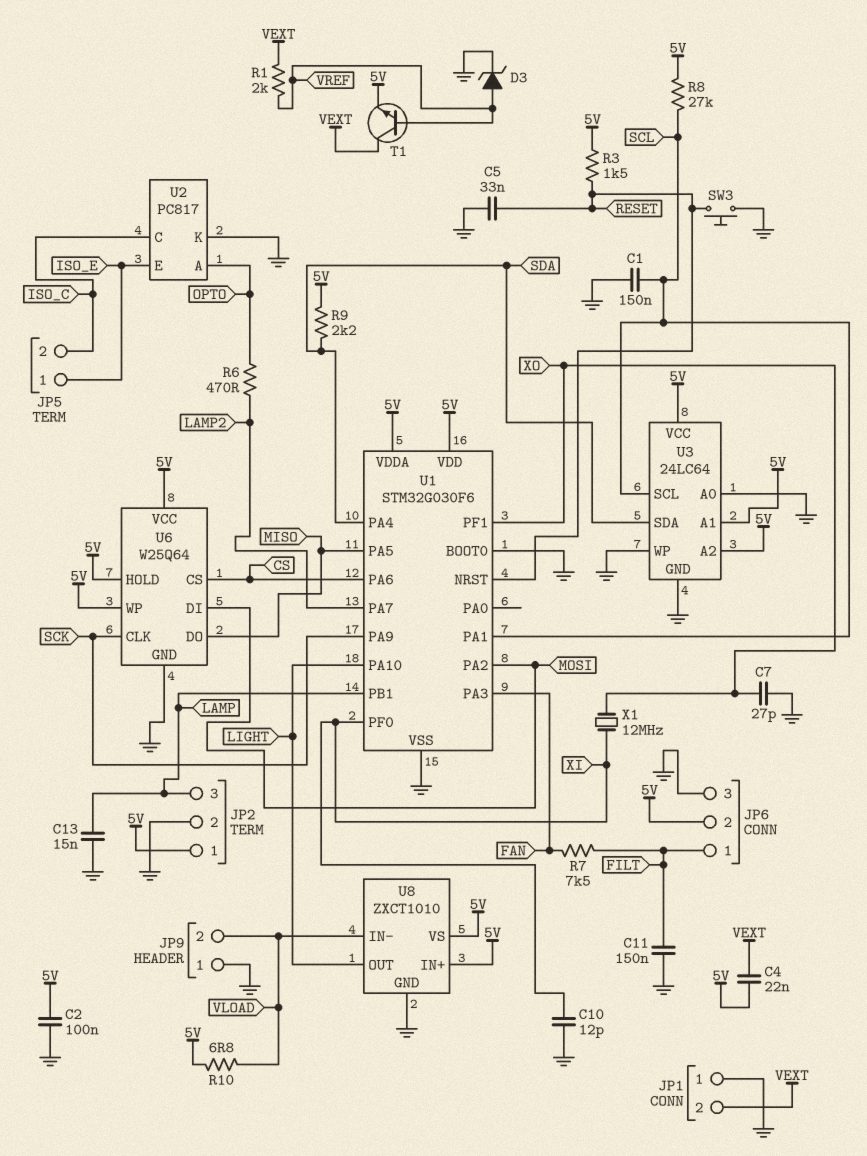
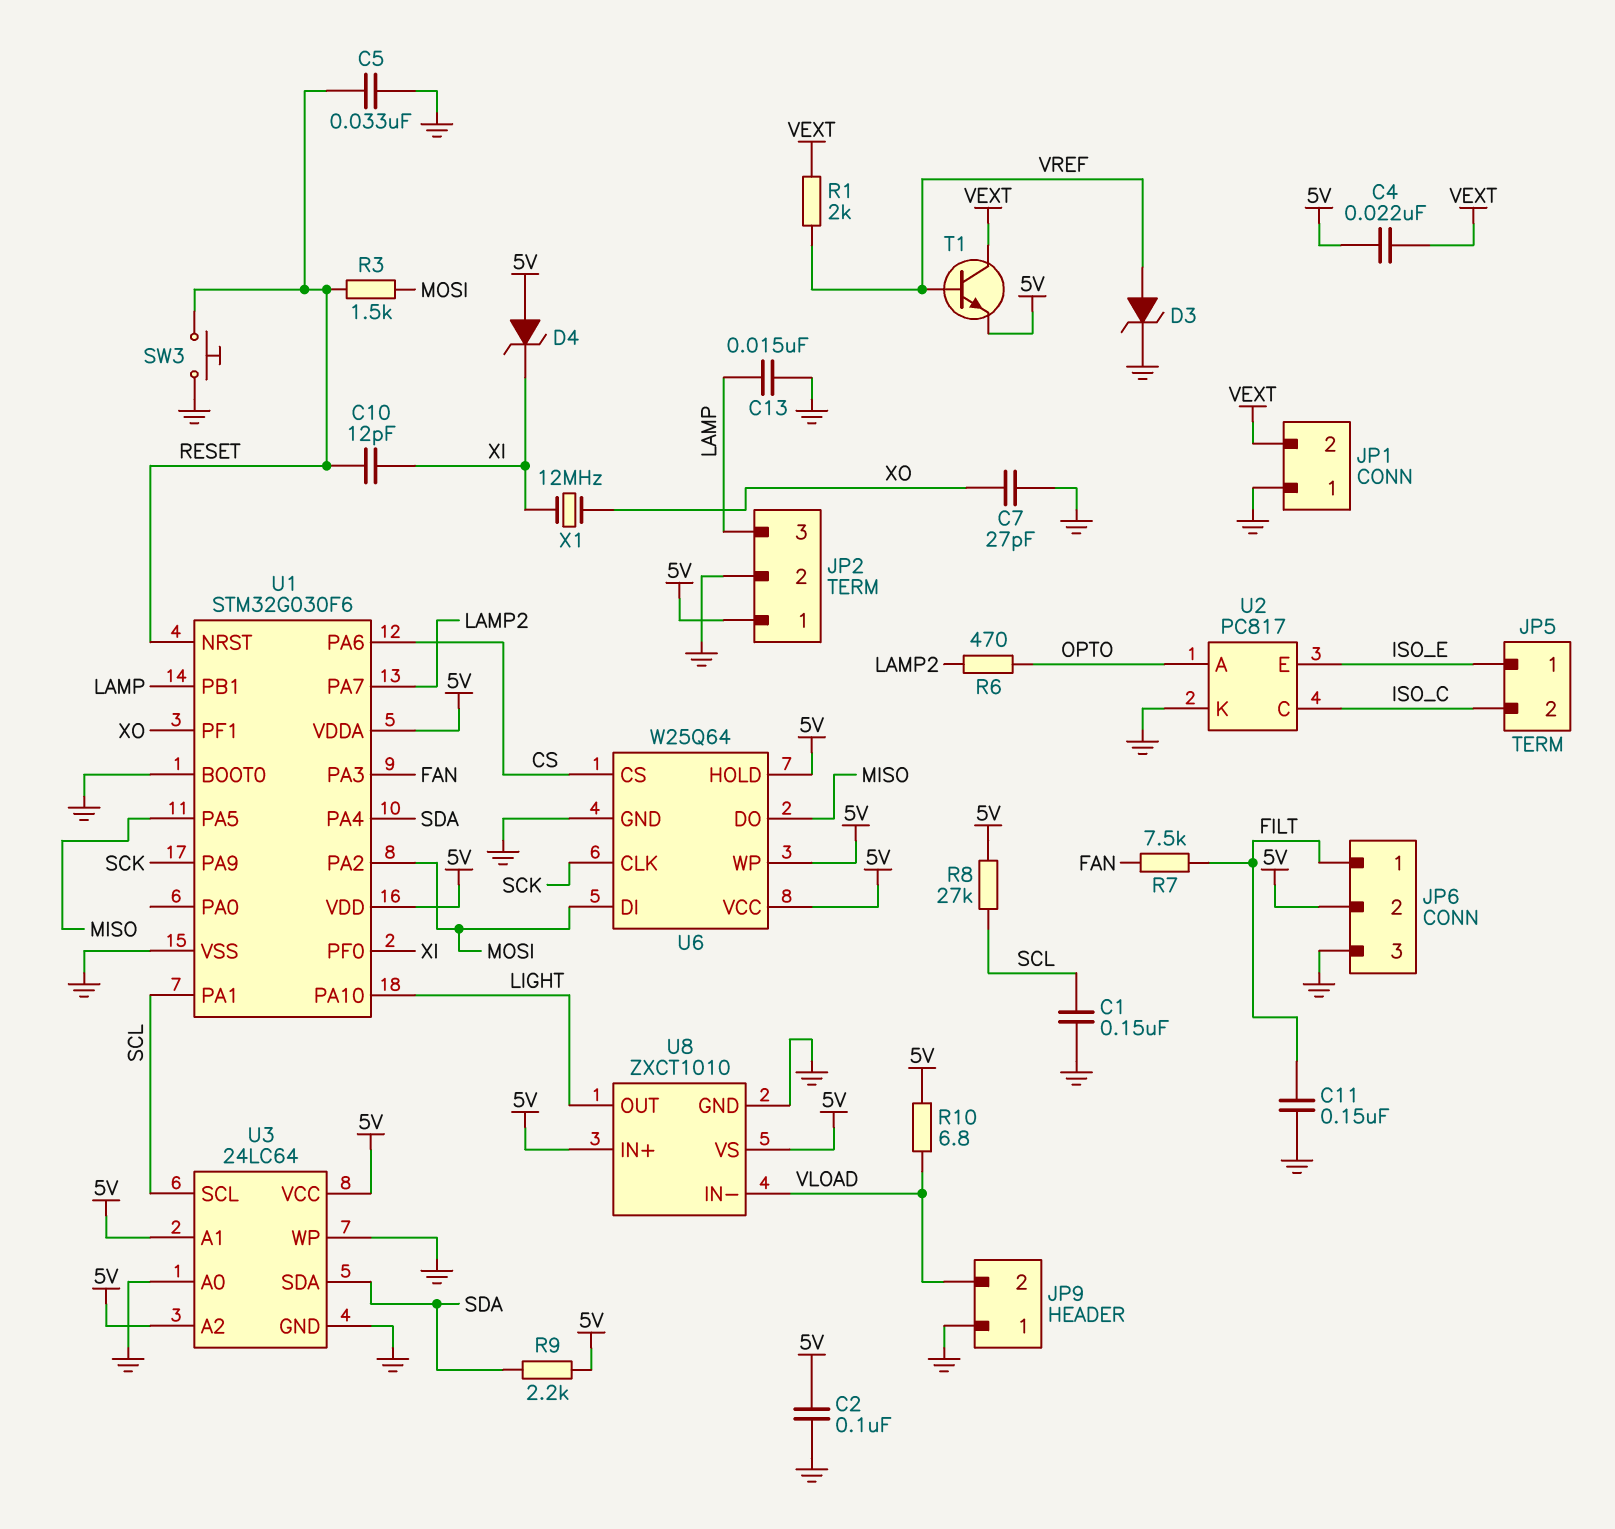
C10: 12pF (GND, XI) -> 12pF (RESET, XI)
D4: none -> zener (A 5V, K XI)
R3: 1.5k (5V, RESET) -> 1.5k (MOSI, RESET)

